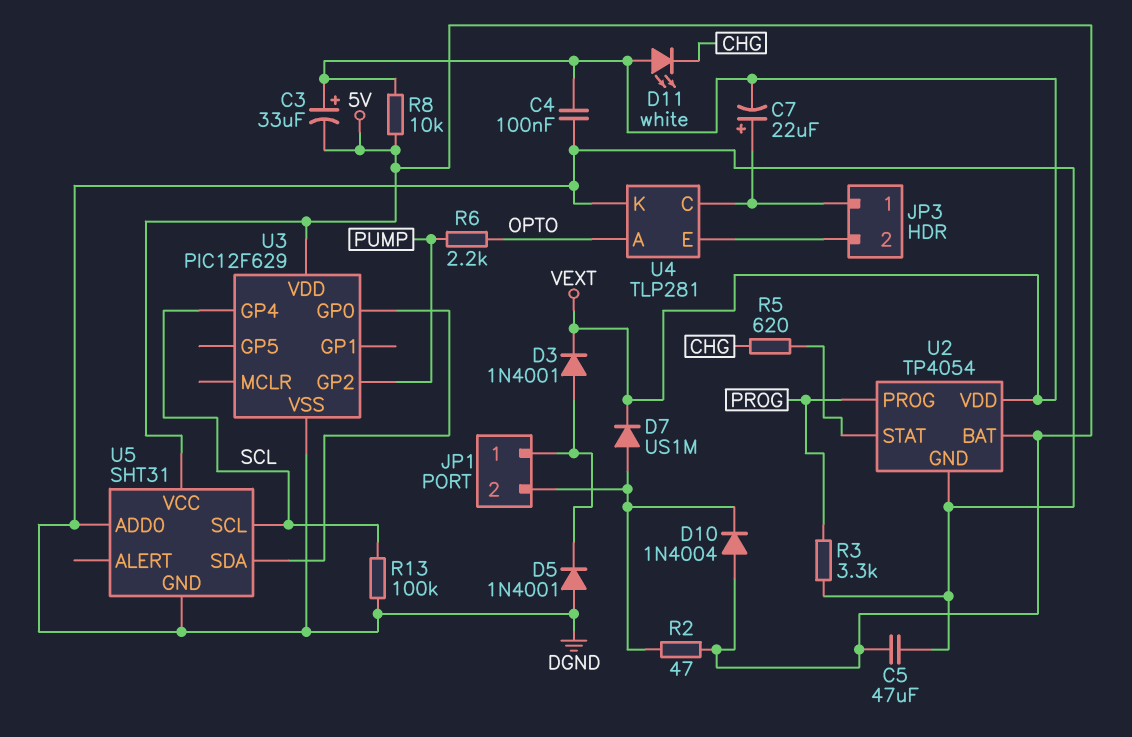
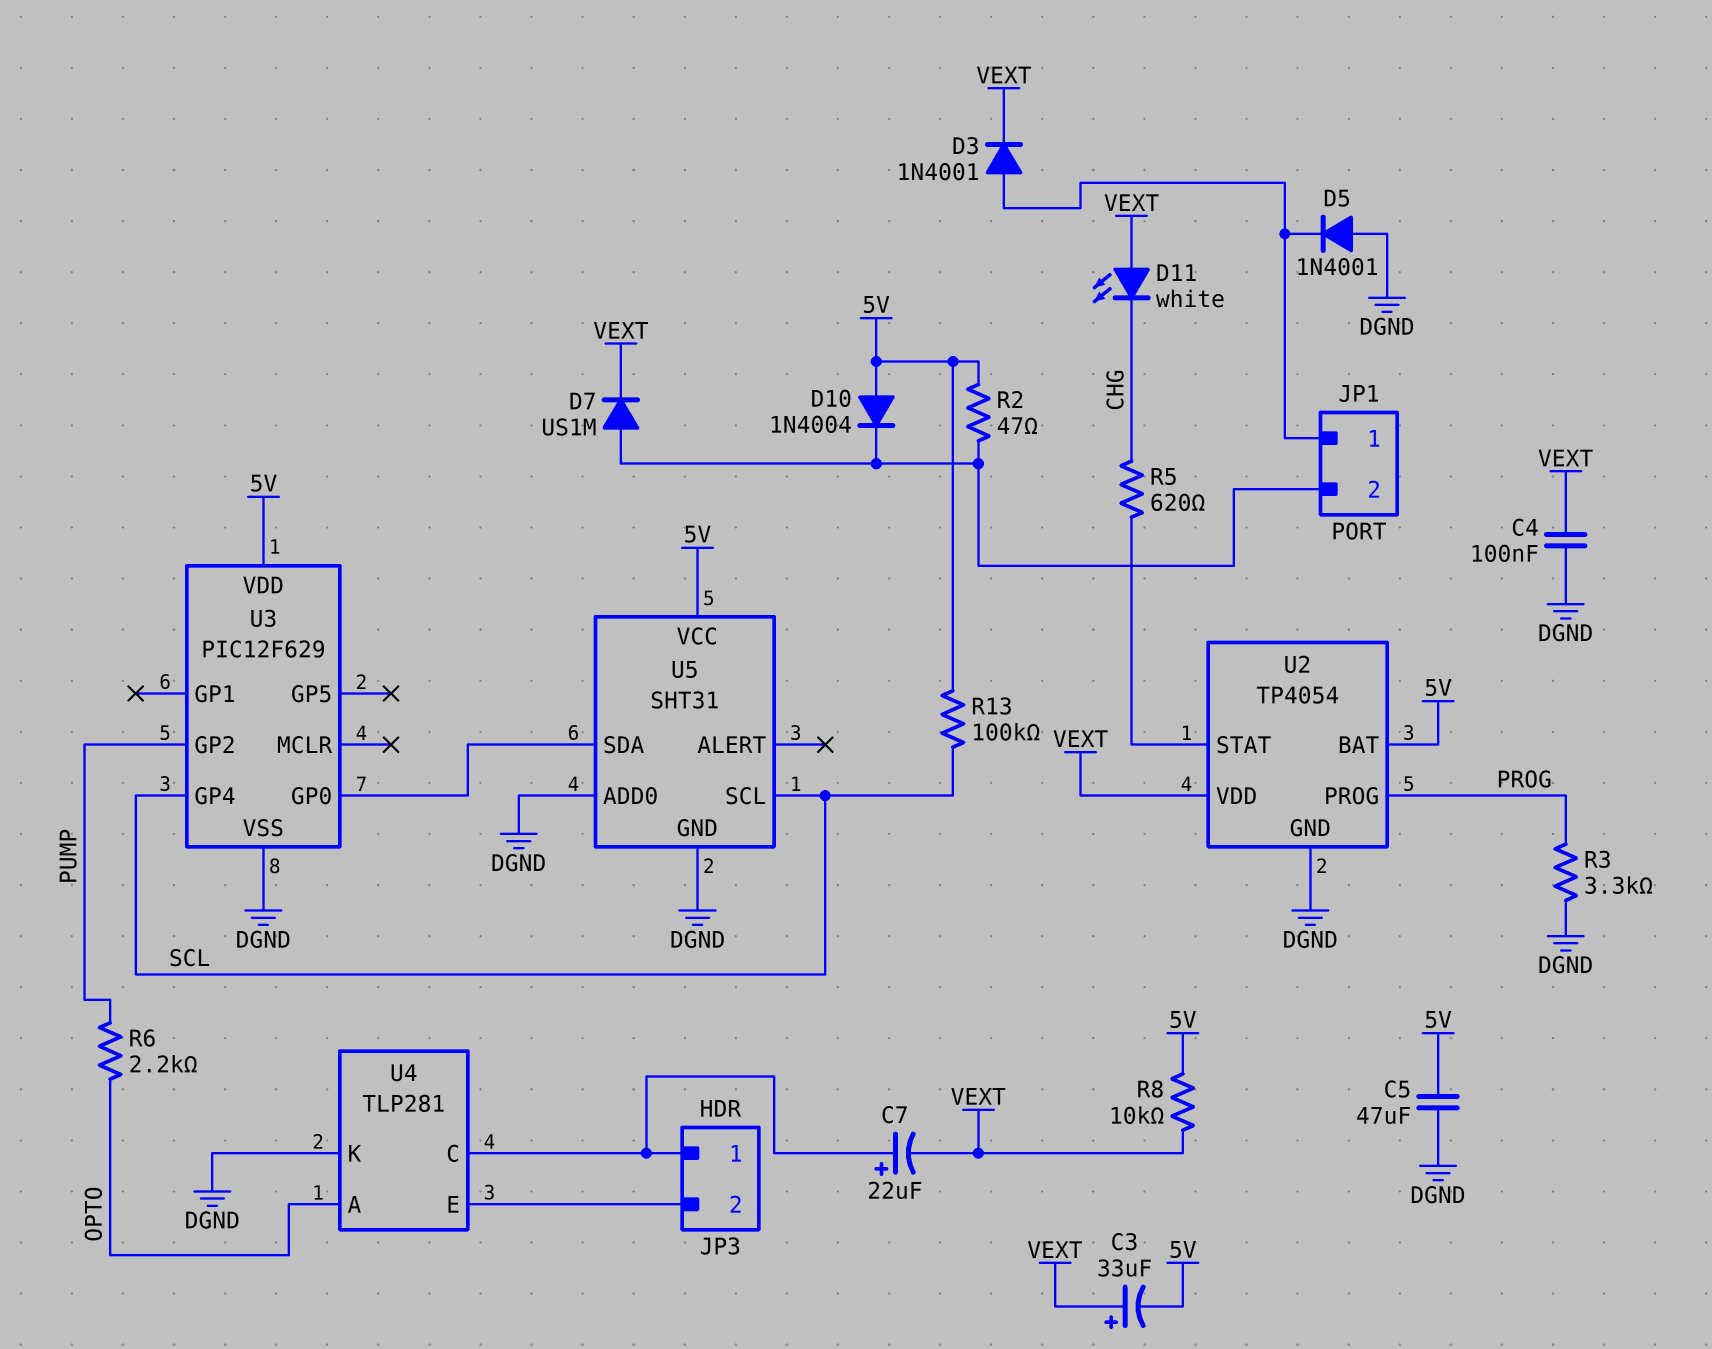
R13: 100k (DGND, SCL) -> 100k (5V, SCL)

